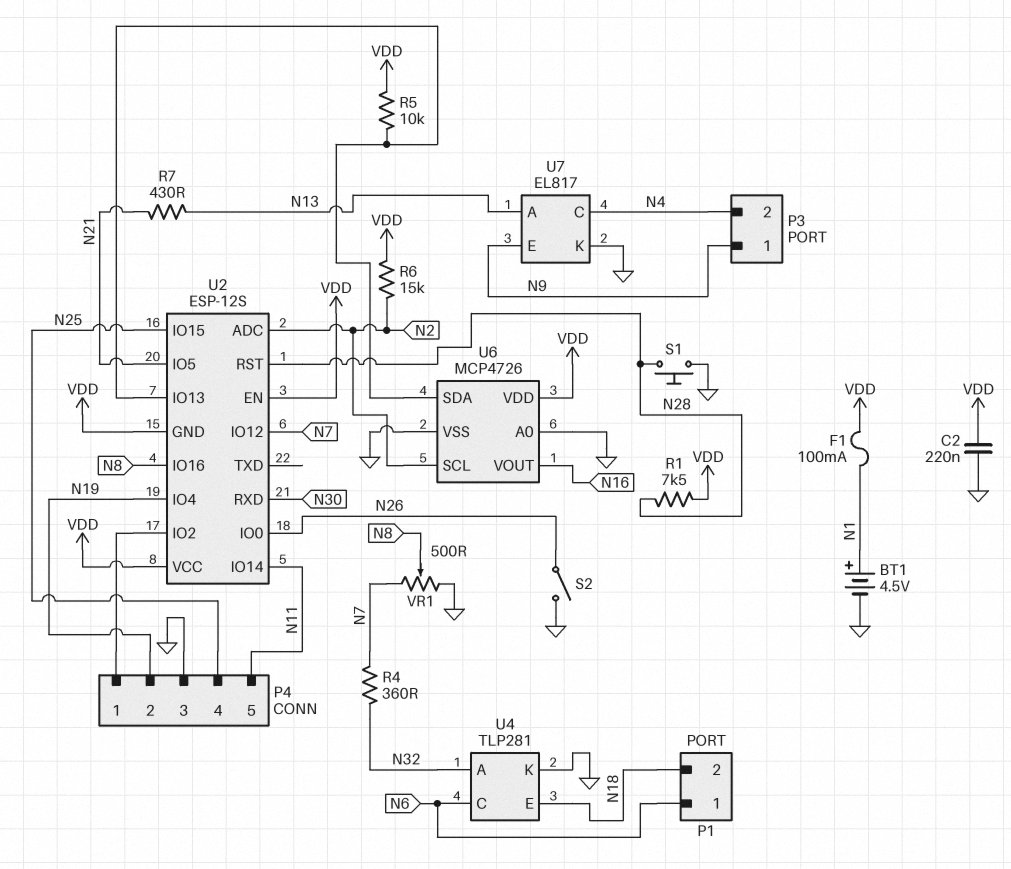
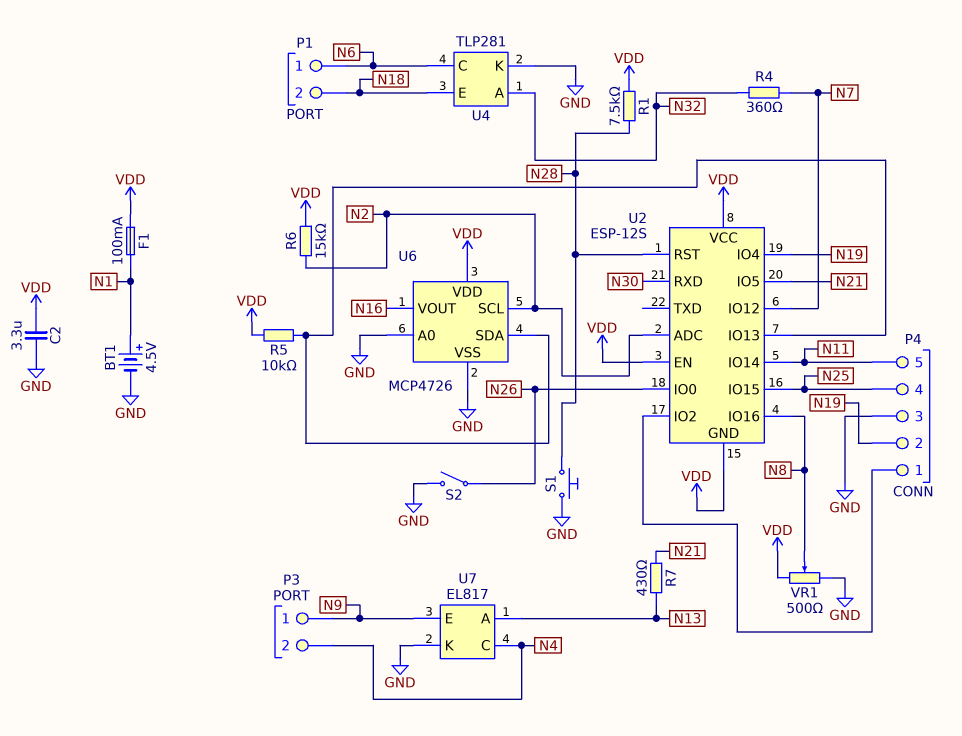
C2: 220nF (GND, VDD) -> 3.3uF (GND, VDD)
VR1: 500 (GND, N7, wiper N8) -> 500 (GND, VDD, wiper N8)

